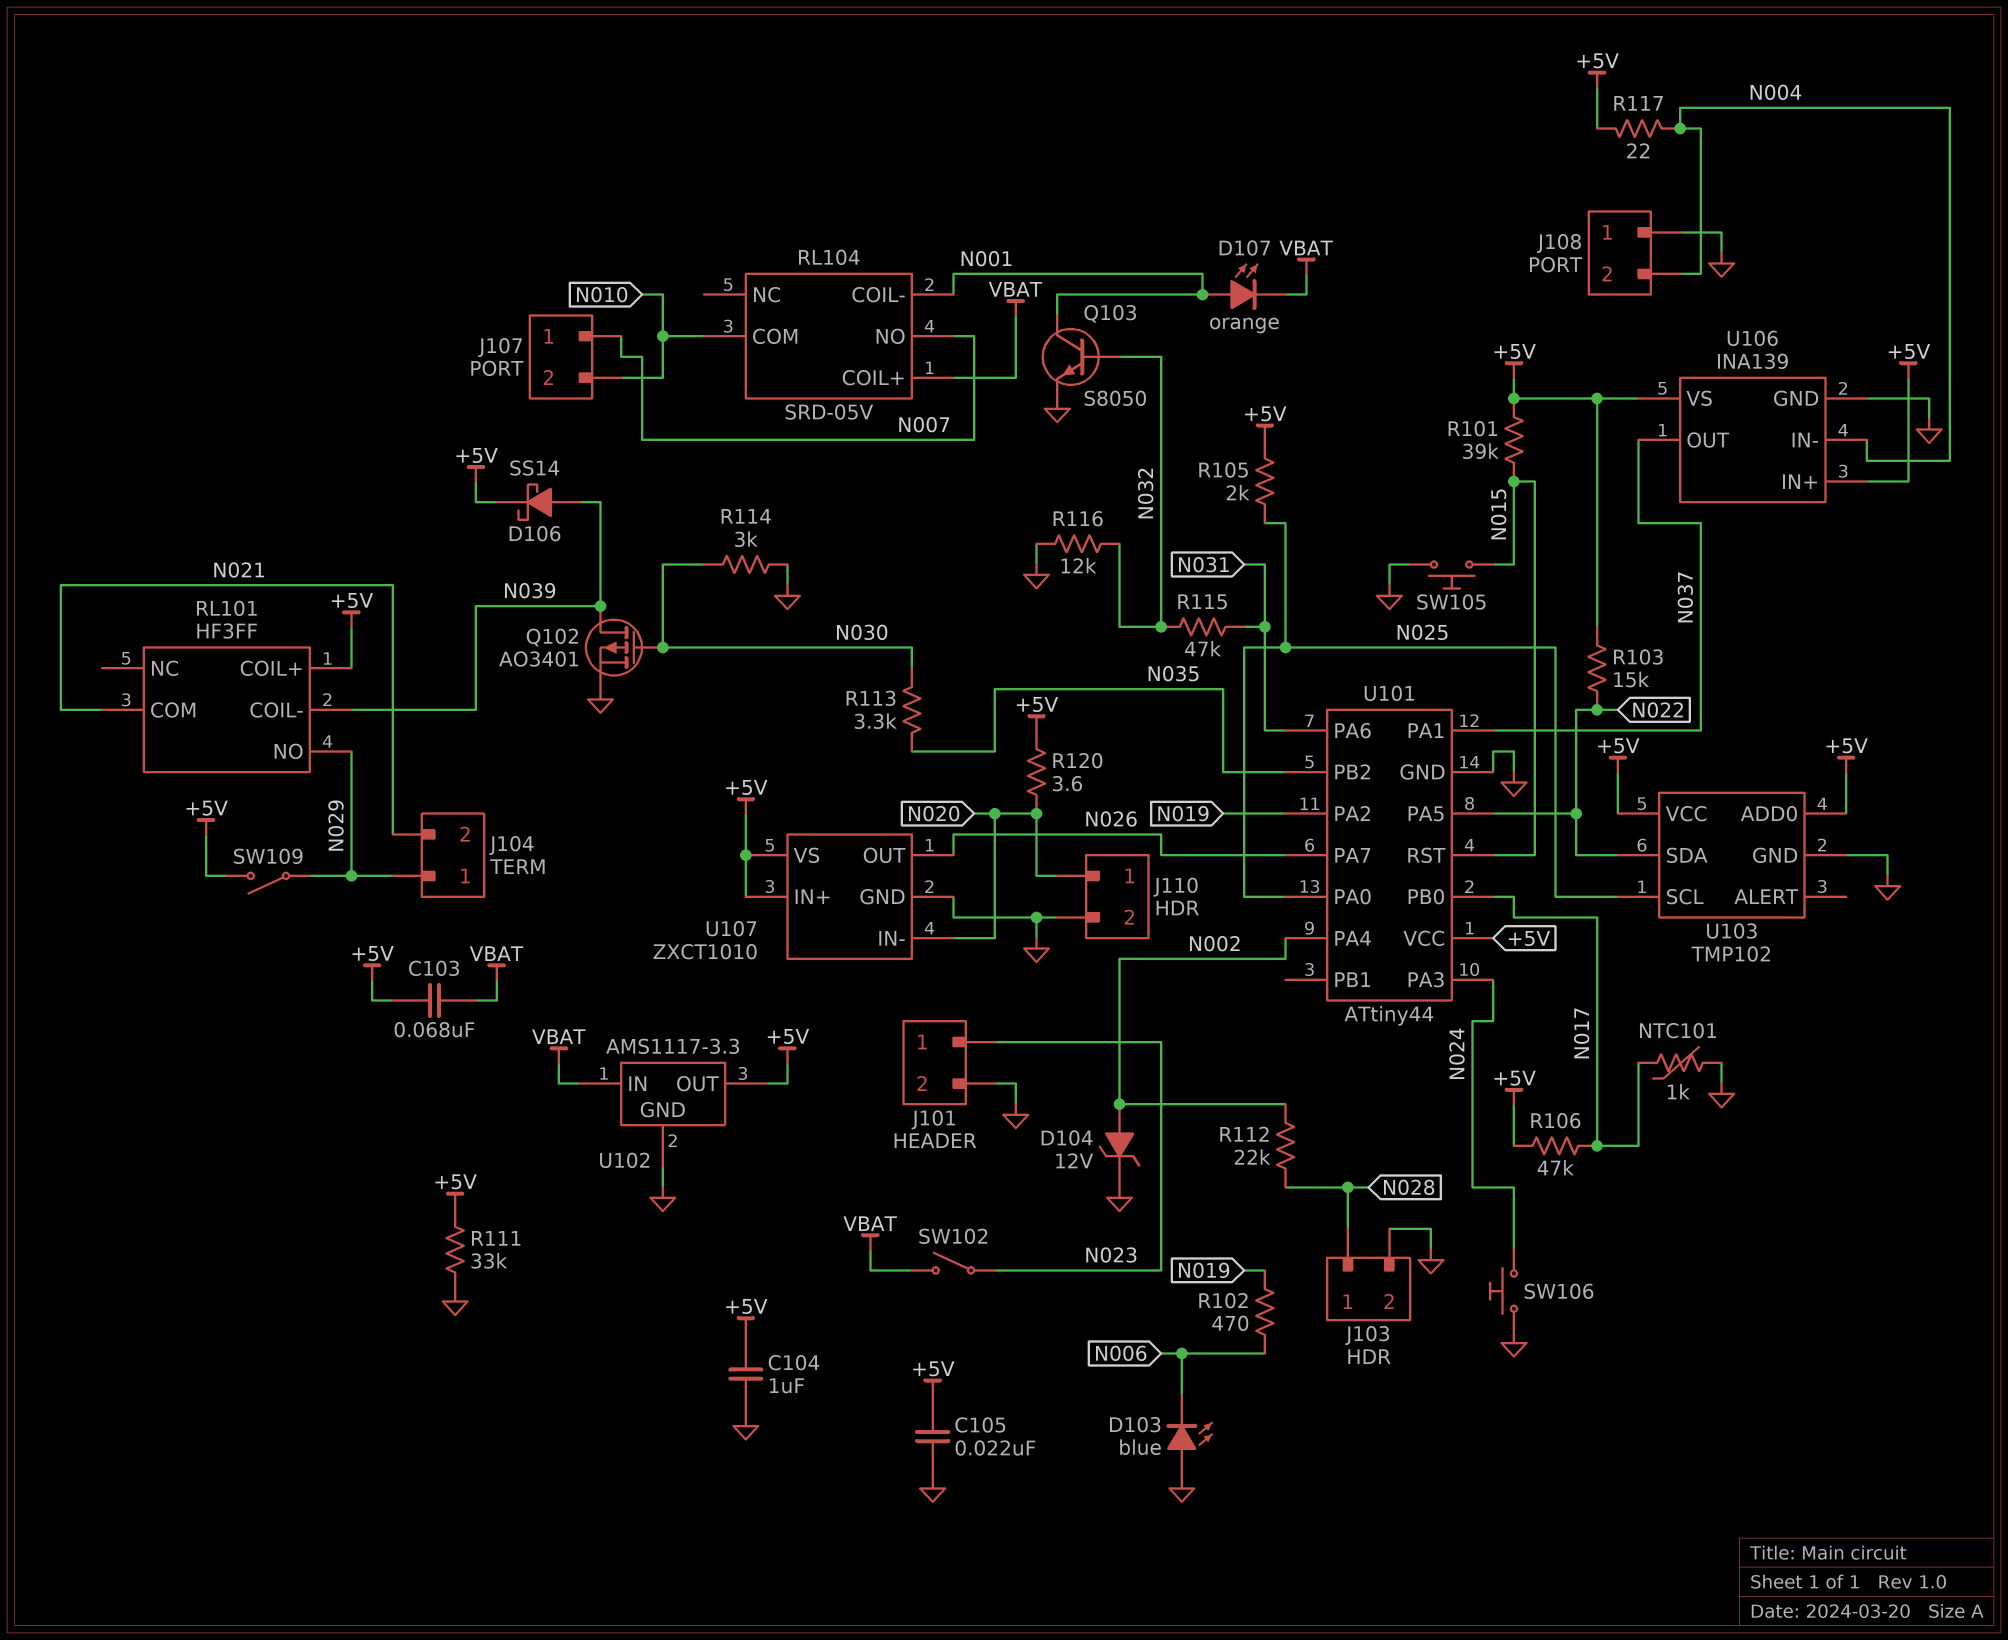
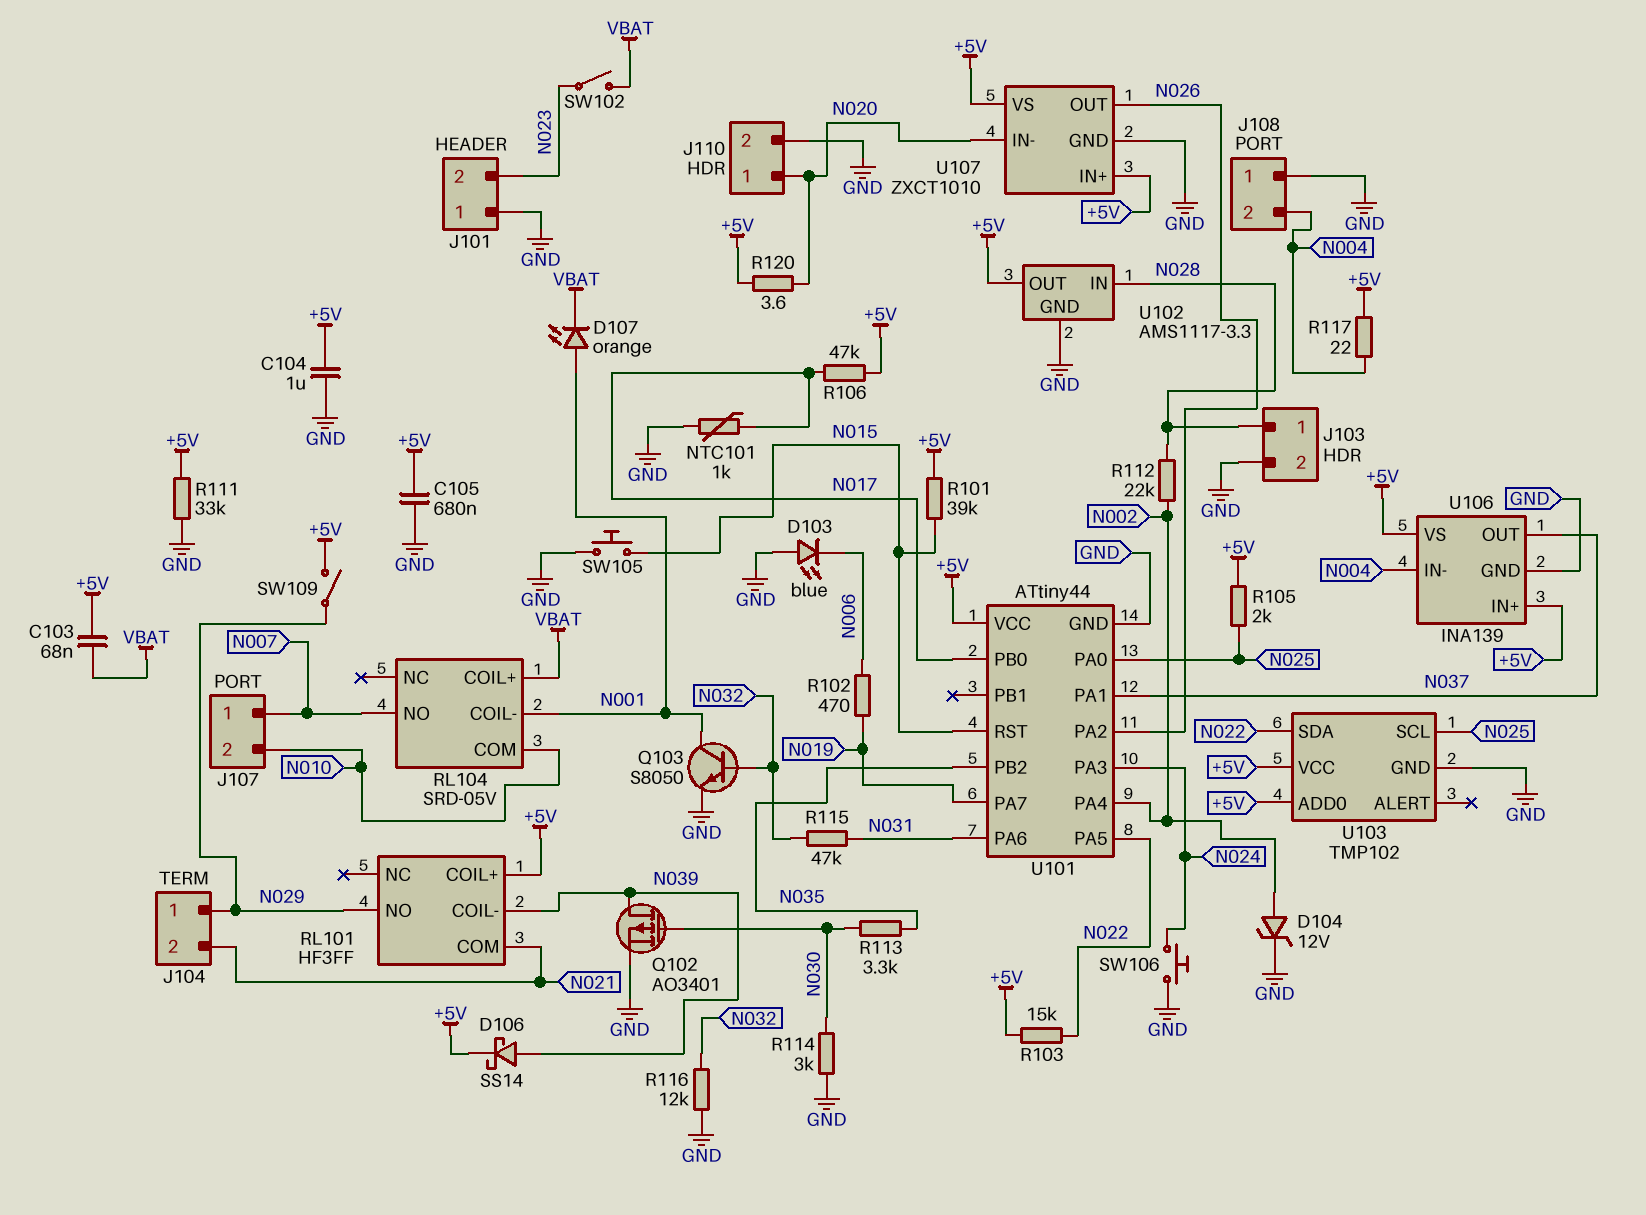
C105: 22nF (+5V, GND) -> 680nF (+5V, GND)
J101 pin 1: N023 -> GND
J101 pin 2: GND -> N023
U101 pin PA2: N019 -> N026
U101 pin PA7: N026 -> N019
U102 pin IN: VBAT -> N028

